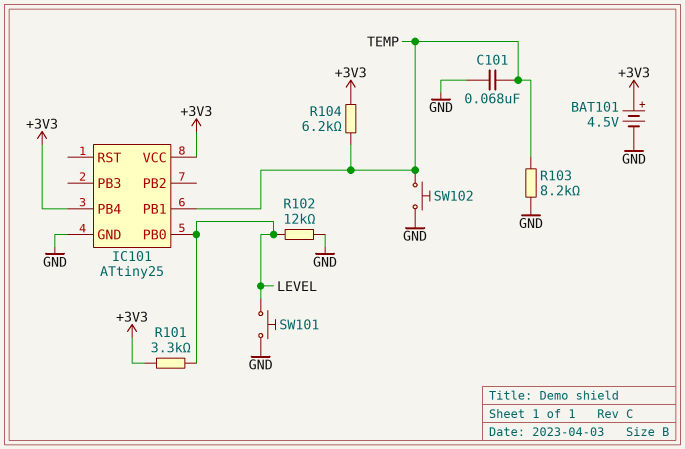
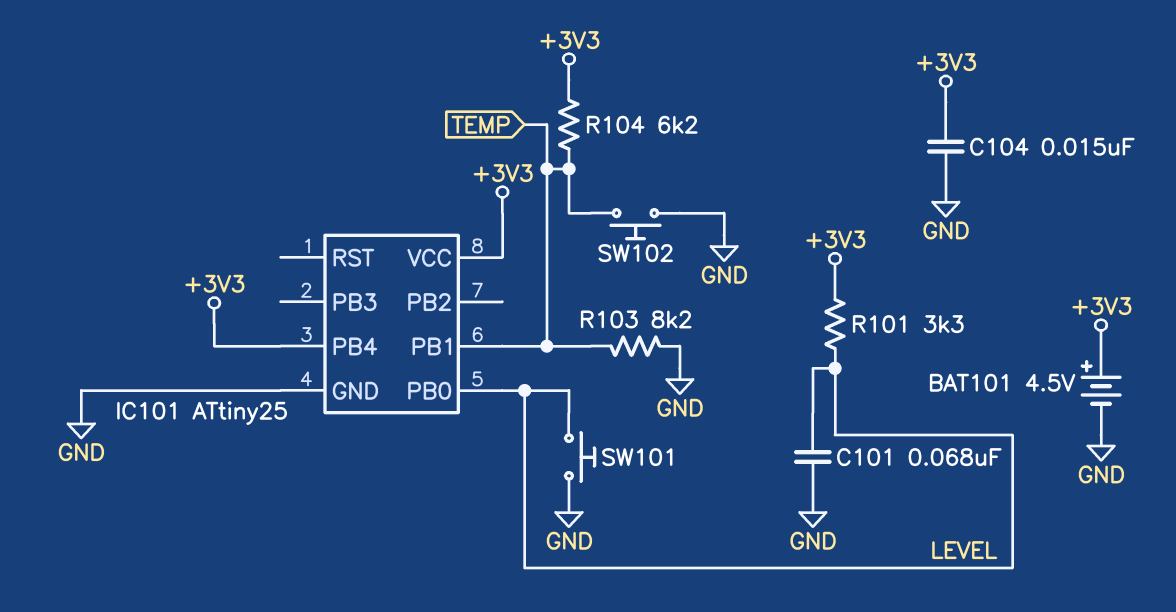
C101: 68nF (GND, TEMP) -> 68nF (GND, LEVEL)
C104: none -> 15nF (+3V3, GND)
R102: 12k (GND, LEVEL) -> none

